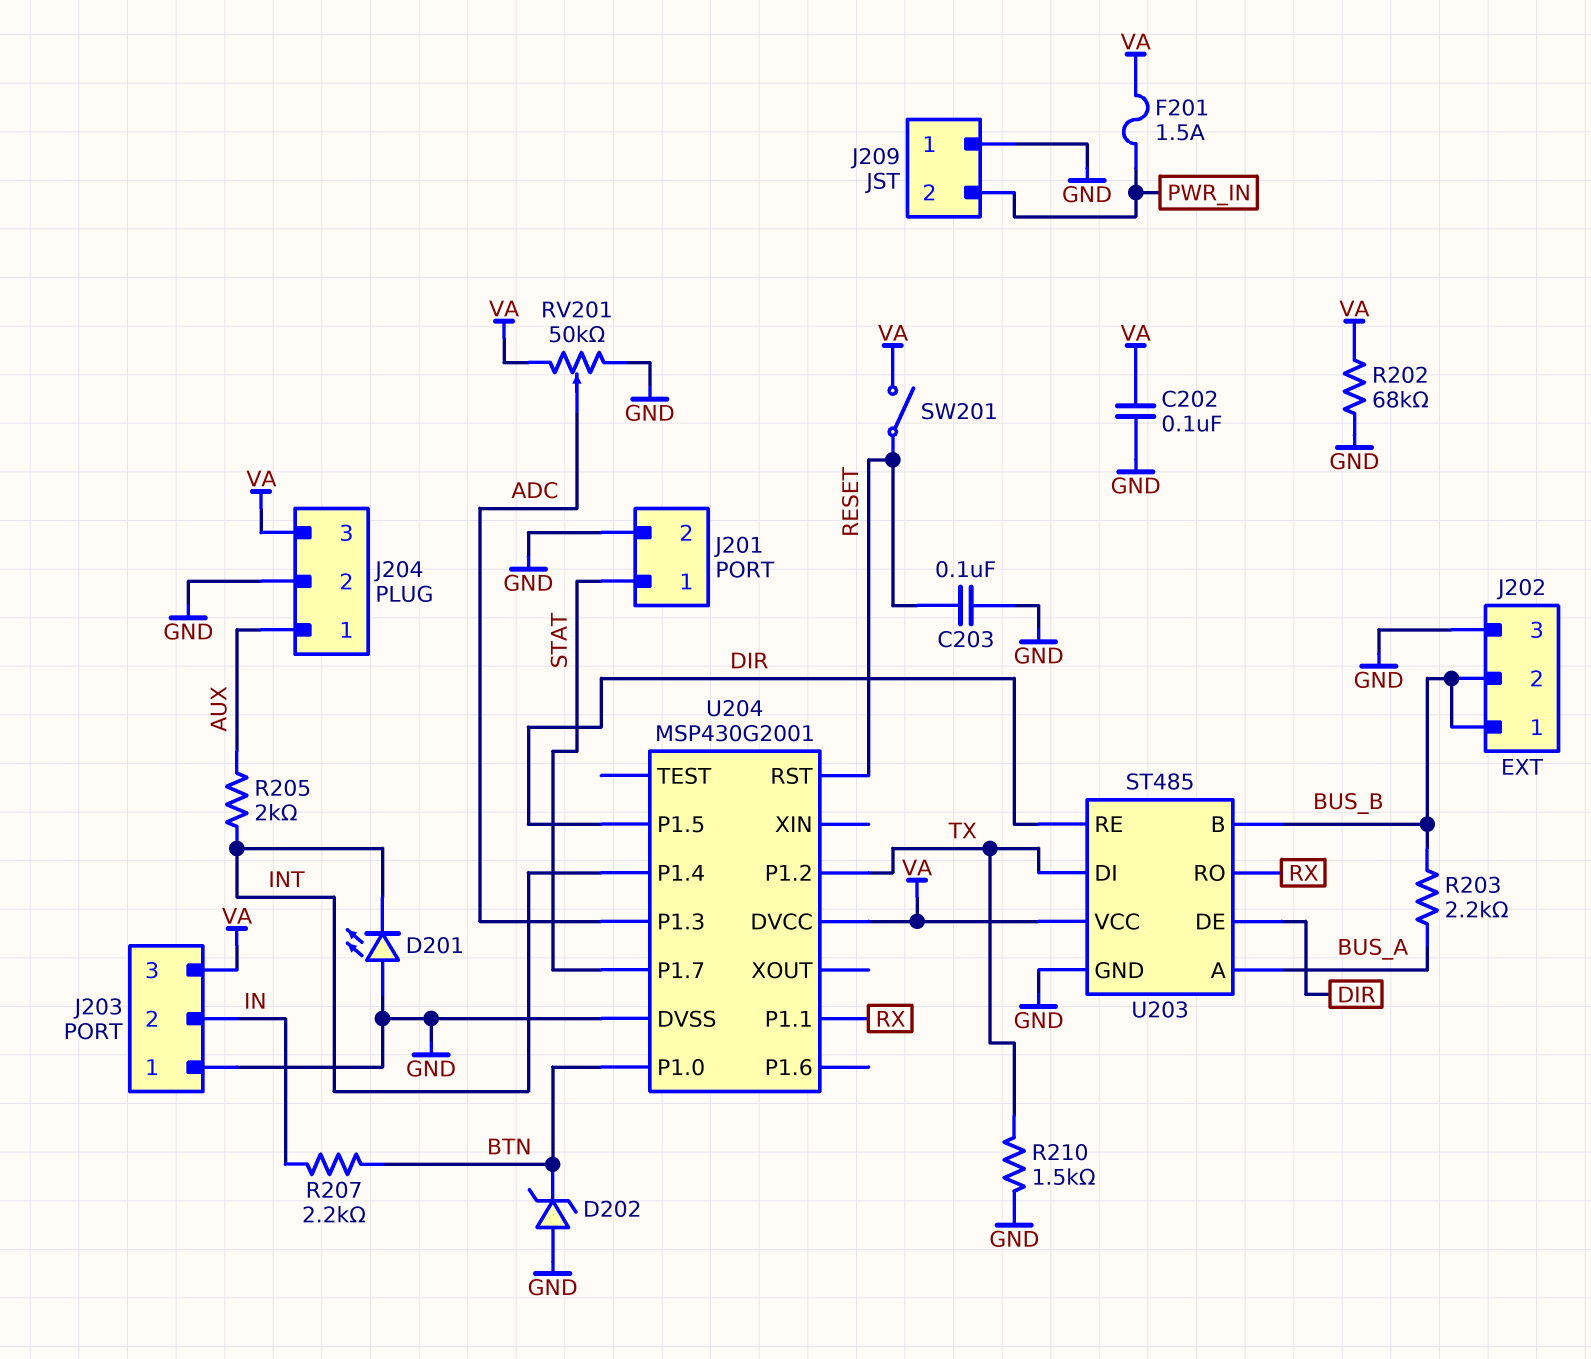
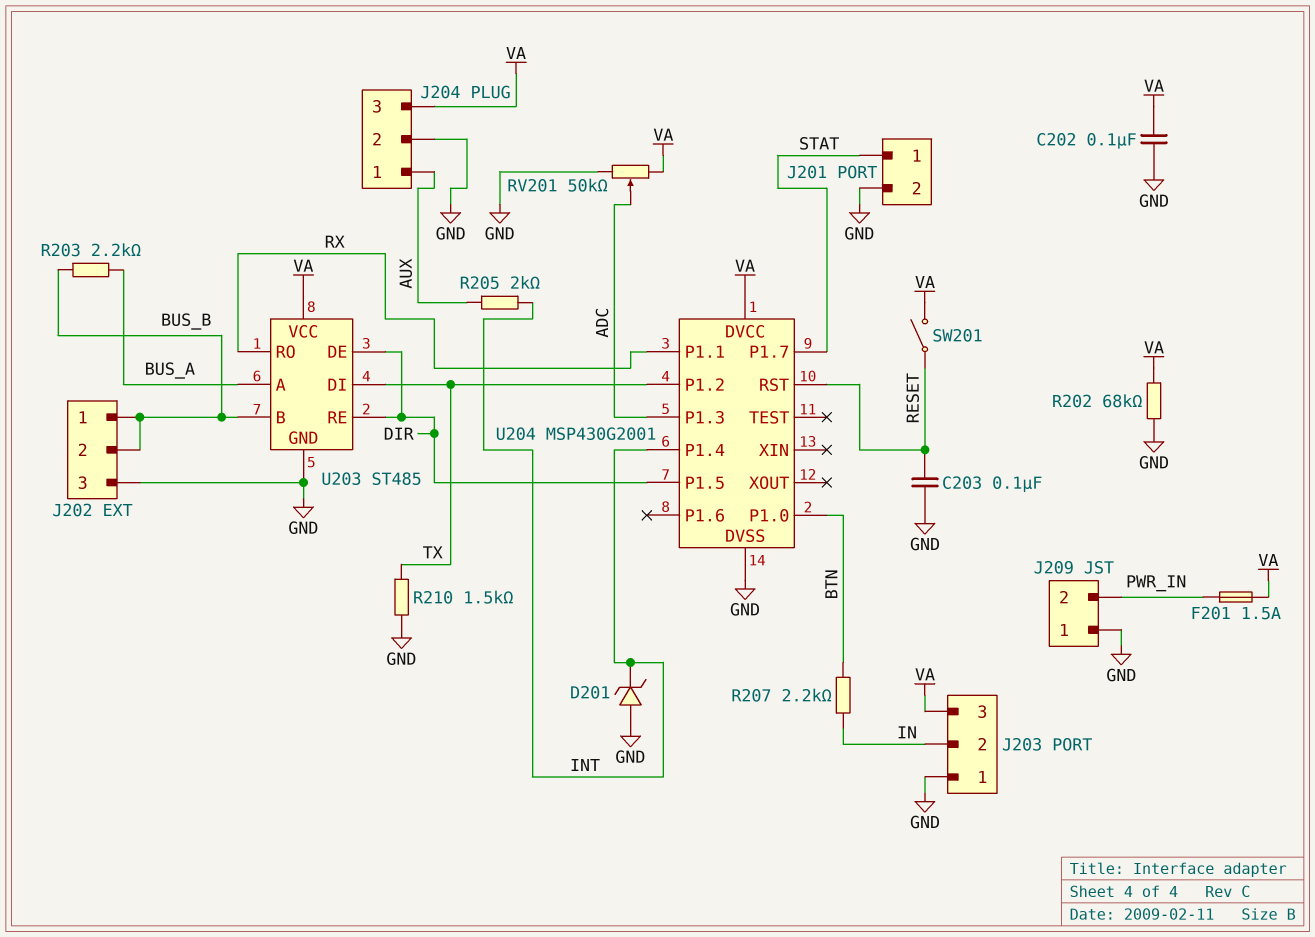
D201: LED (A GND, K INT) -> zener (A GND, K INT)
D202: zener (A GND, K BTN) -> none

